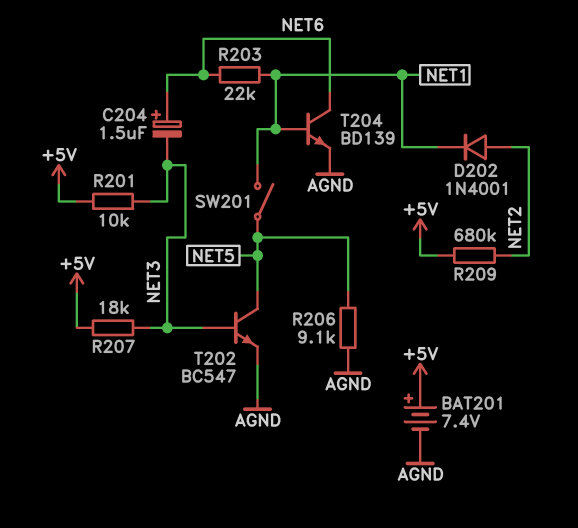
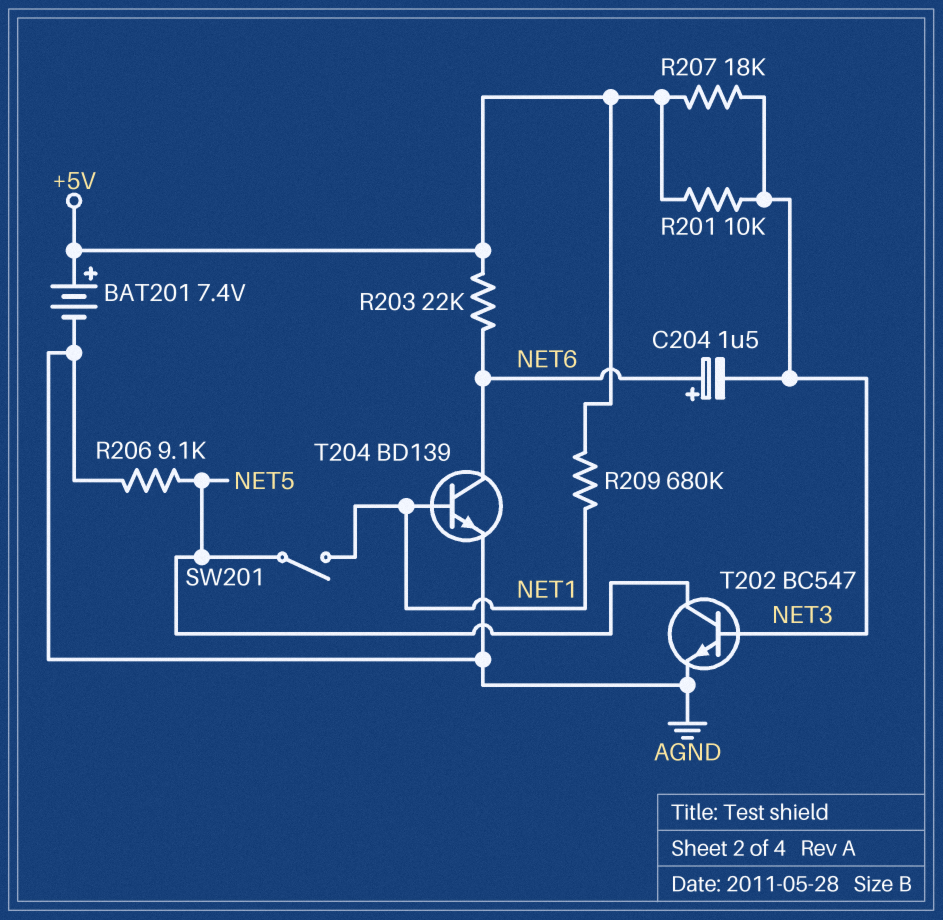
D202: diode 1N4001 (A NET2, K NET1) -> none
R203: 22k (NET1, NET6) -> 22k (+5V, NET6)
R209: 680k (+5V, NET2) -> 680k (+5V, NET1)

